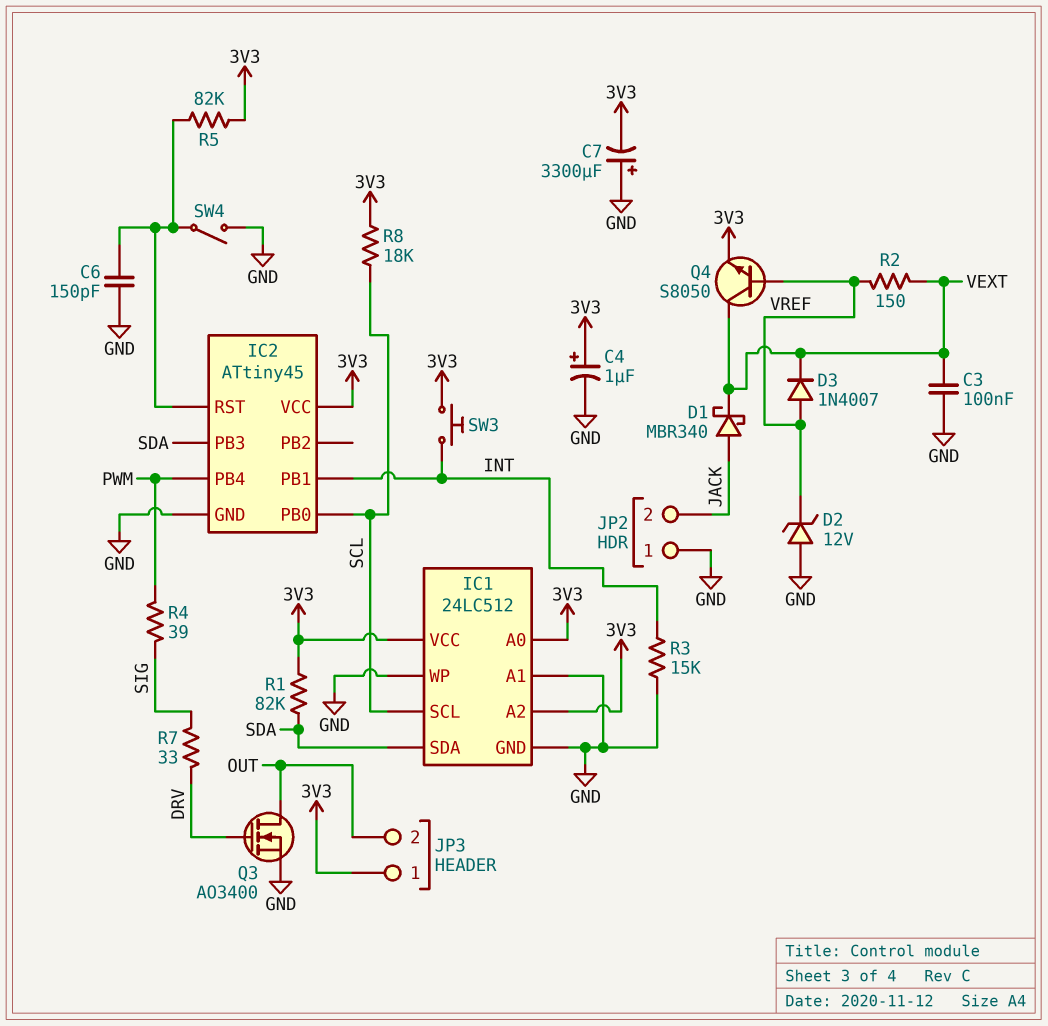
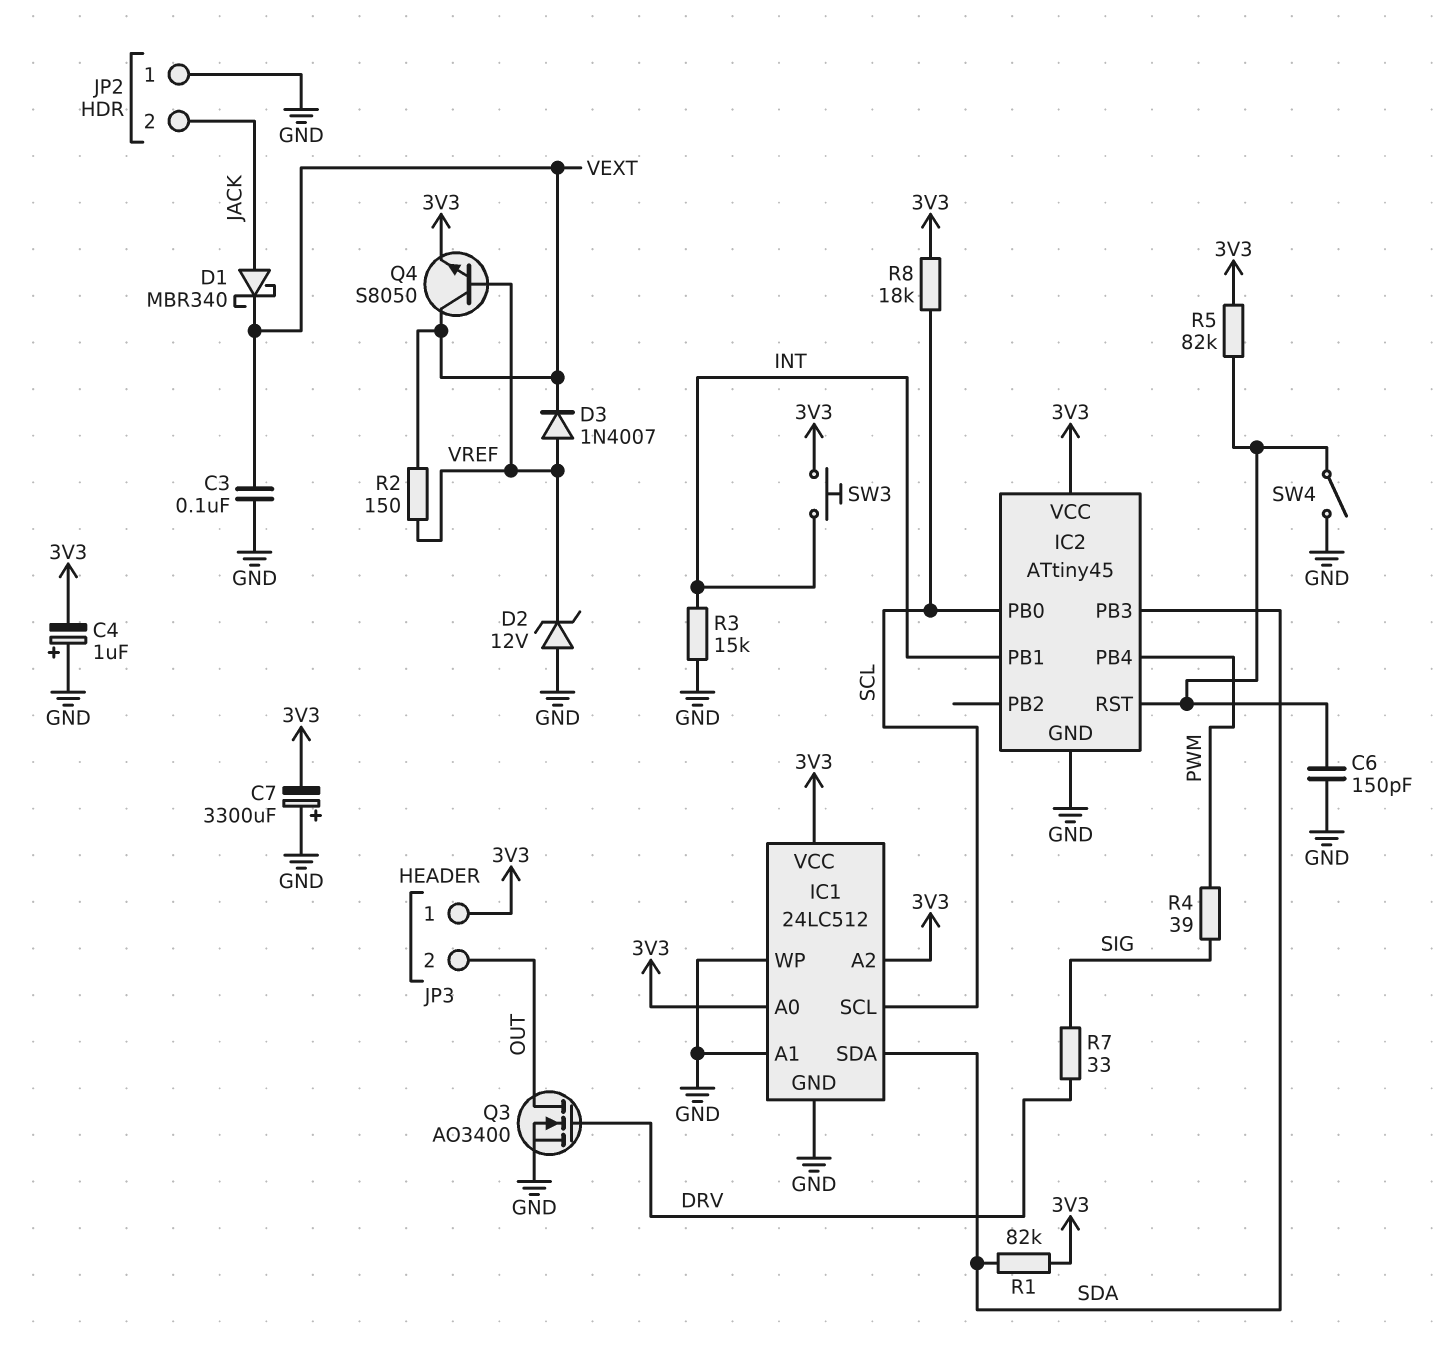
C4: 1uF (plus 3V3, minus GND) -> 1uF (plus GND, minus 3V3)

